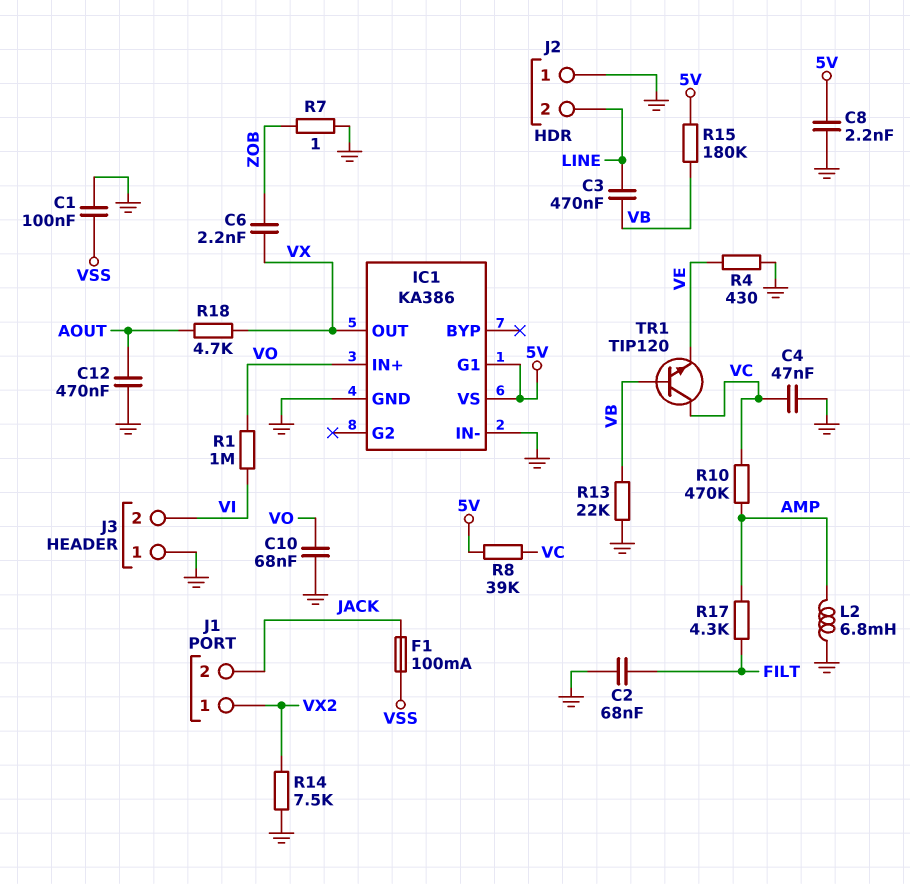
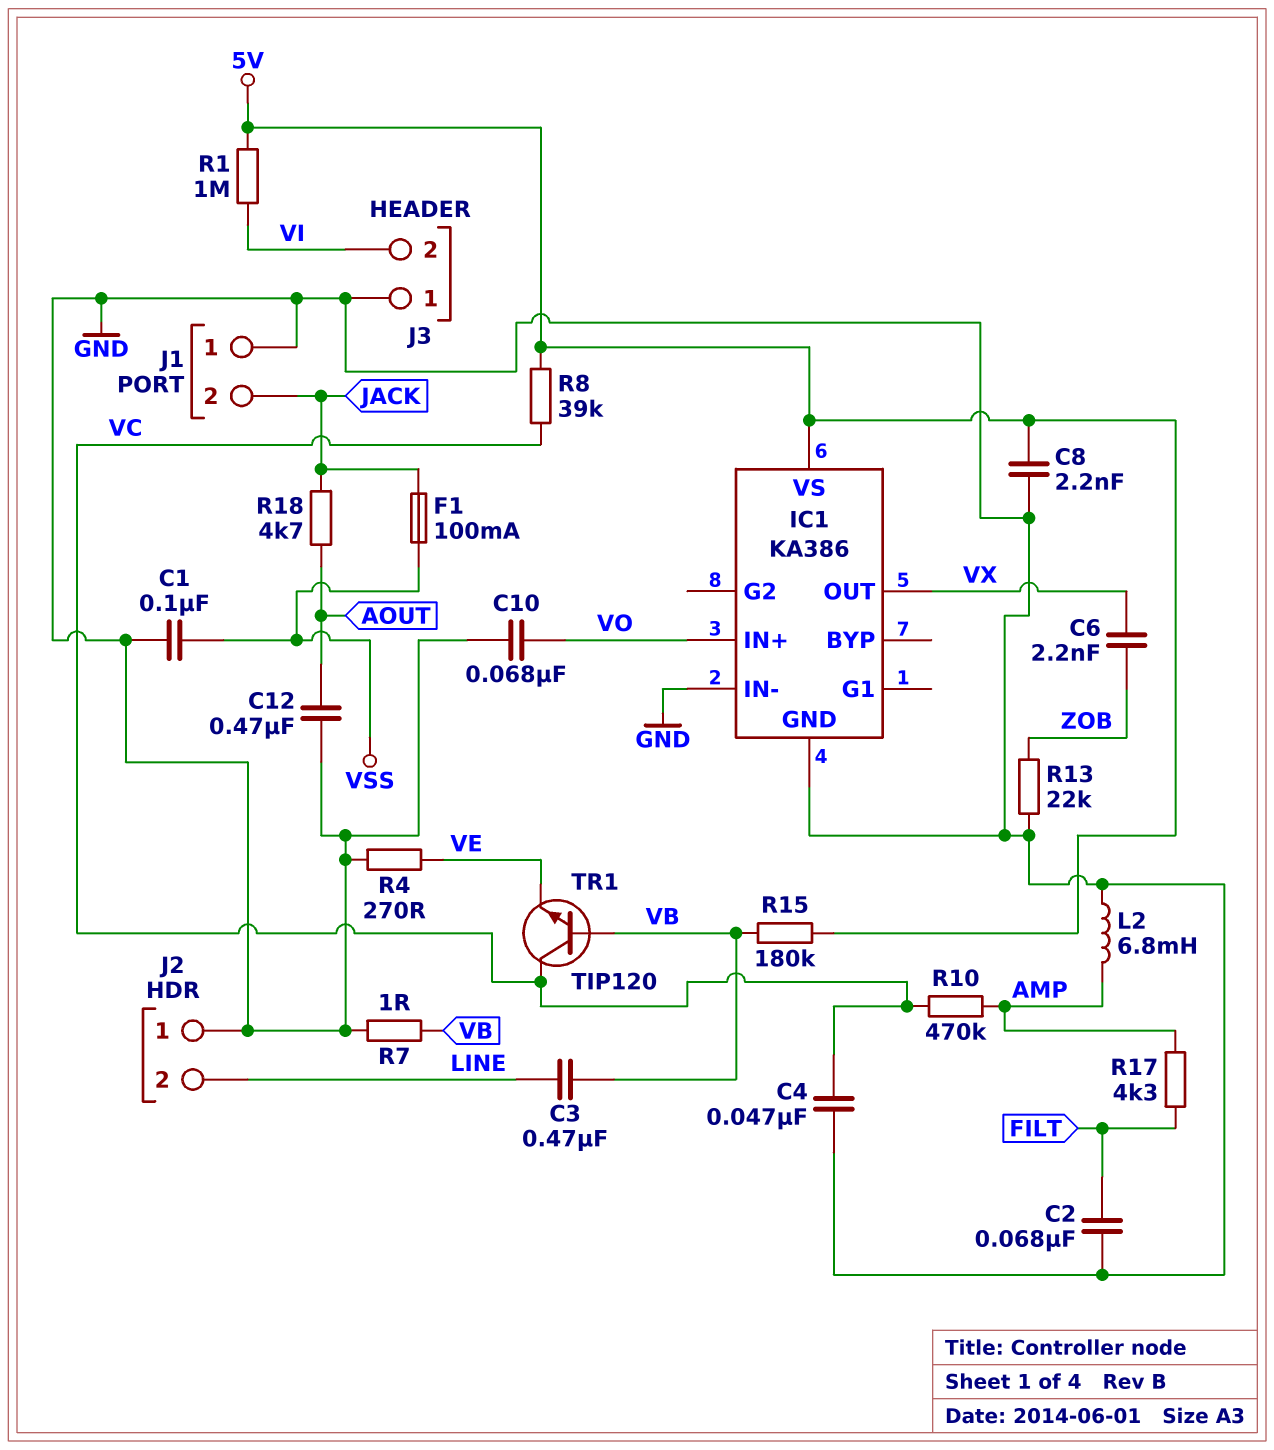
IC1 pin G1: 5V -> none
J1 pin 1: VX2 -> GND
R1: 1M (VI, VO) -> 1M (5V, VI)
R4: 430 (GND, VE) -> 270 (GND, VE)
R7: 1 (GND, ZOB) -> 1 (GND, VB)
R13: 22k (GND, VB) -> 22k (GND, ZOB)
R14: 7.5k (GND, VX2) -> none
R18: 4.7k (AOUT, VX) -> 4.7k (AOUT, JACK)

